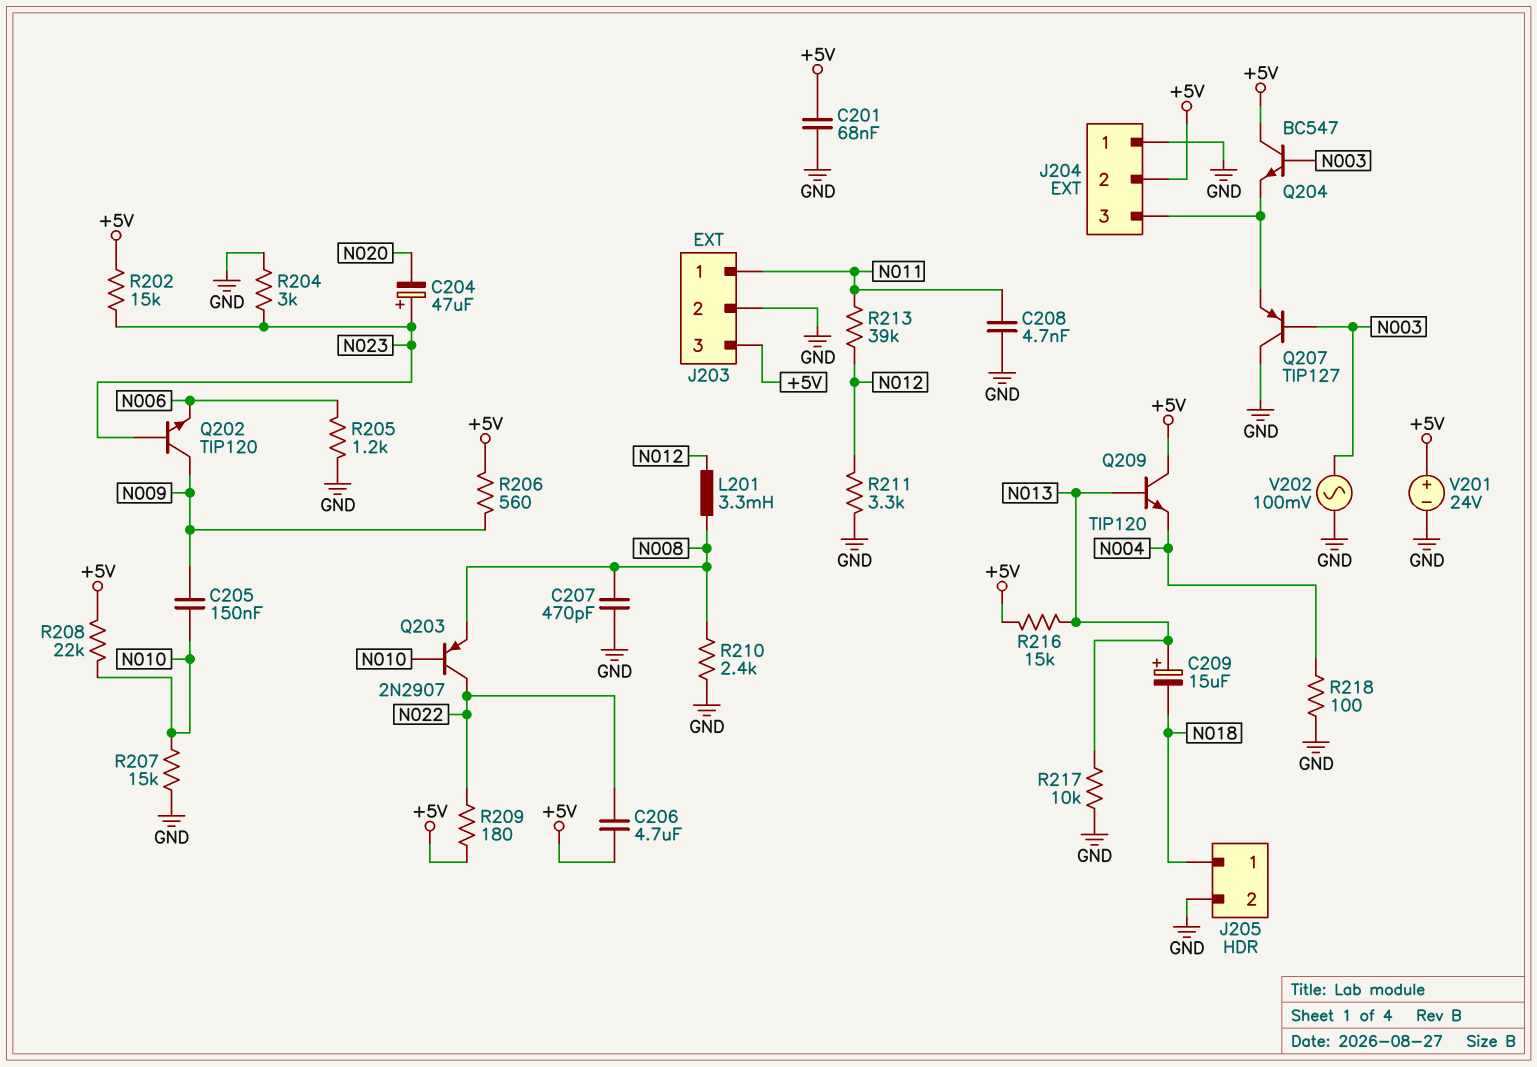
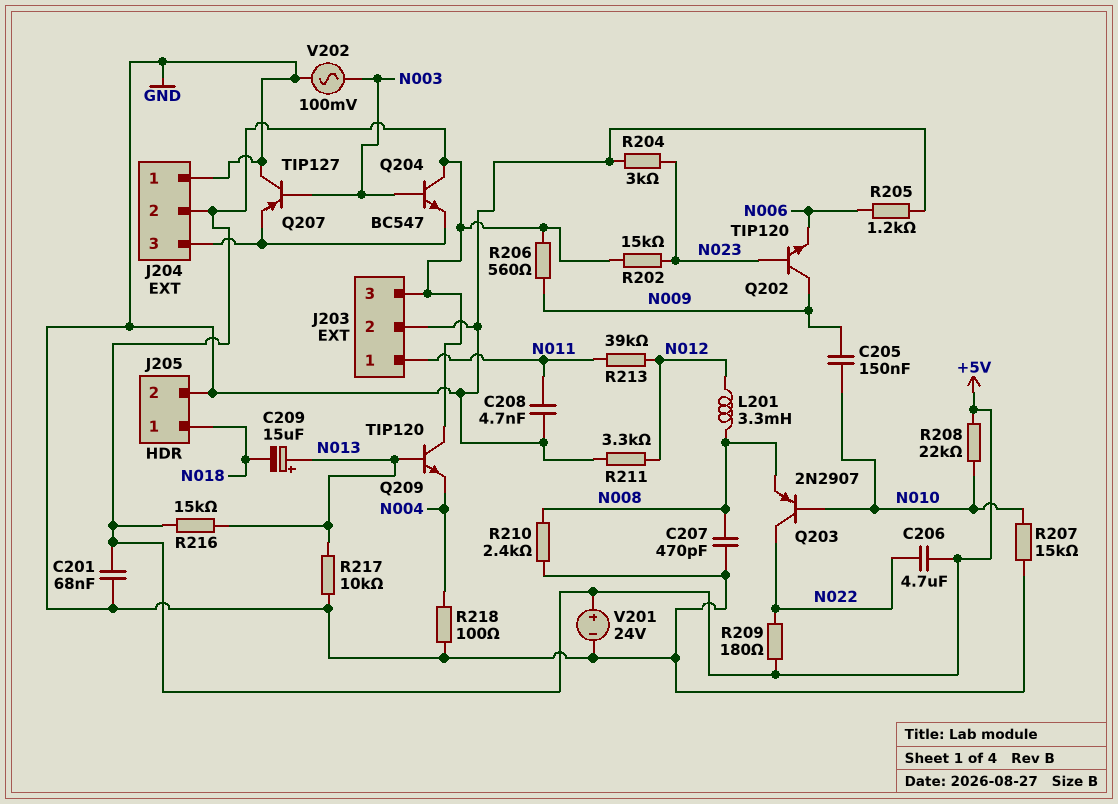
C204: 47uF (plus N023, minus N020) -> none

